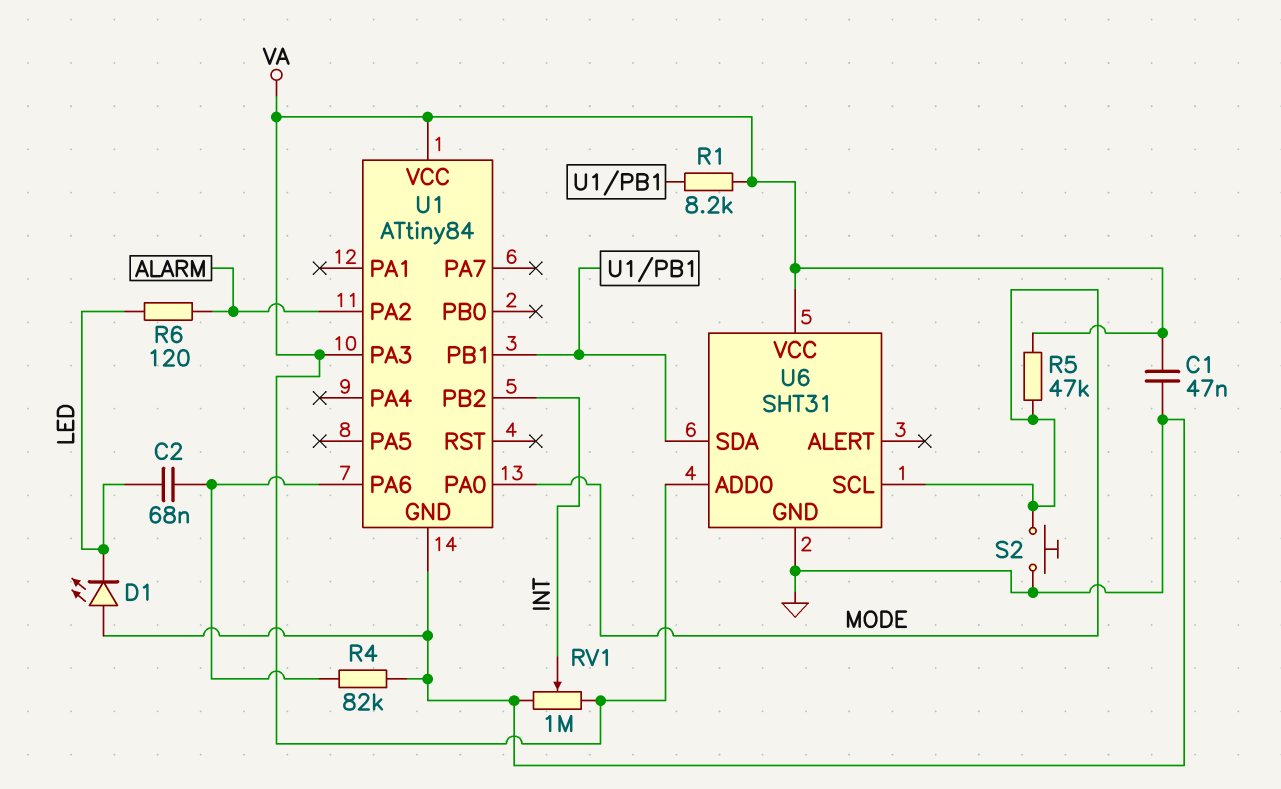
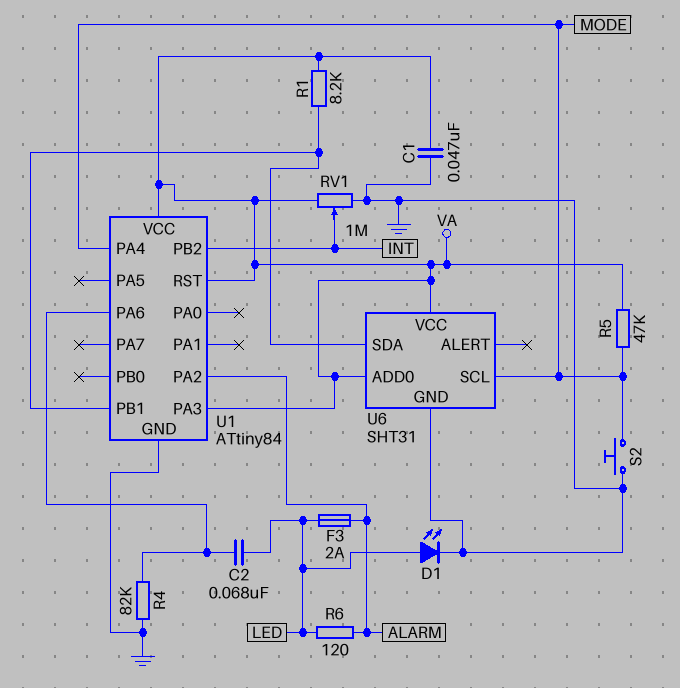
D1: LED (A GND, K LED) -> LED (A LED, K GND)
F3: none -> 2A (ALARM, LED)
U1 pin PA0: MODE -> none
U1 pin PA4: none -> MODE
U1 pin RST: none -> VA

